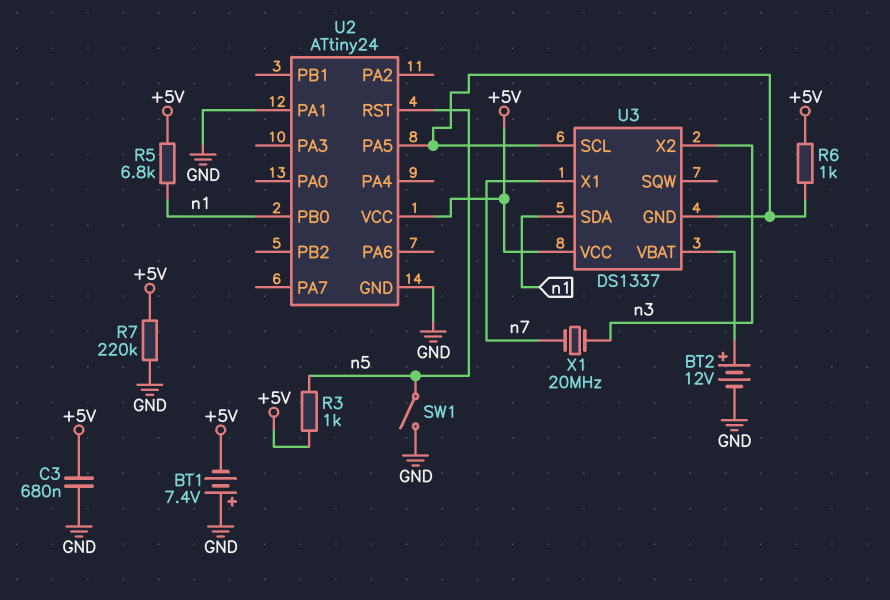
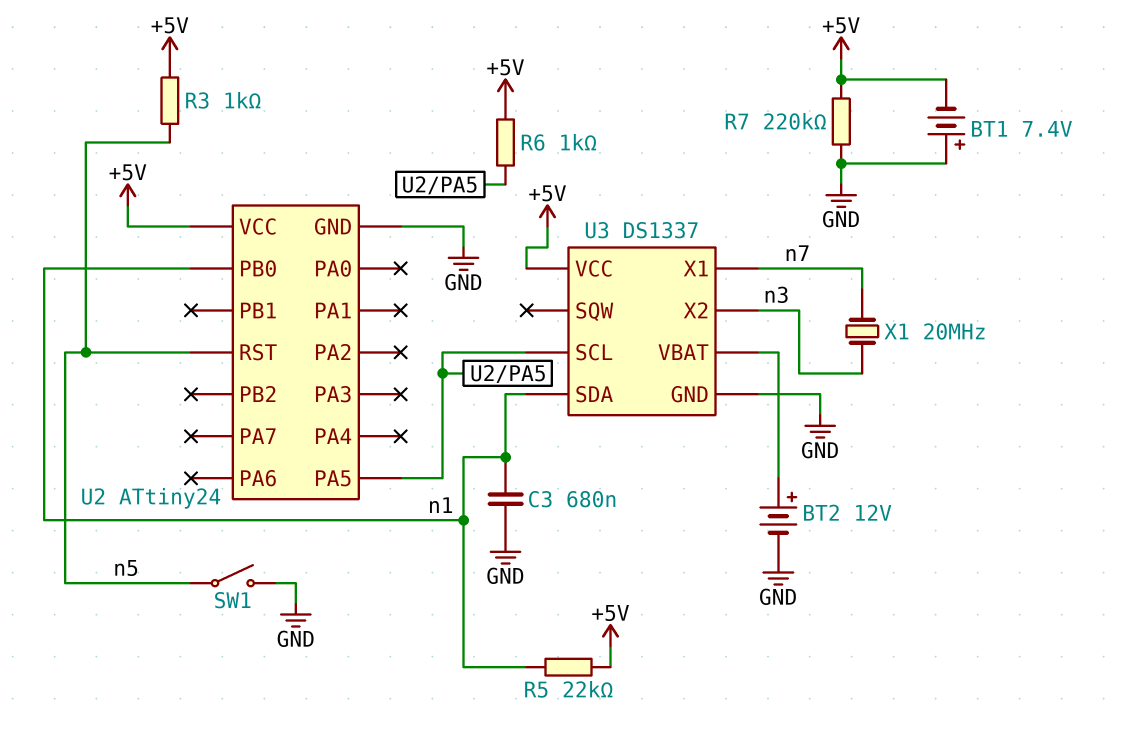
C3: 680nF (+5V, GND) -> 680nF (GND, n1)
R5: 6.8k (+5V, n1) -> 22k (+5V, n1)
U2 pin PA1: GND -> none
U3 pin GND: U2/PA5 -> GND

